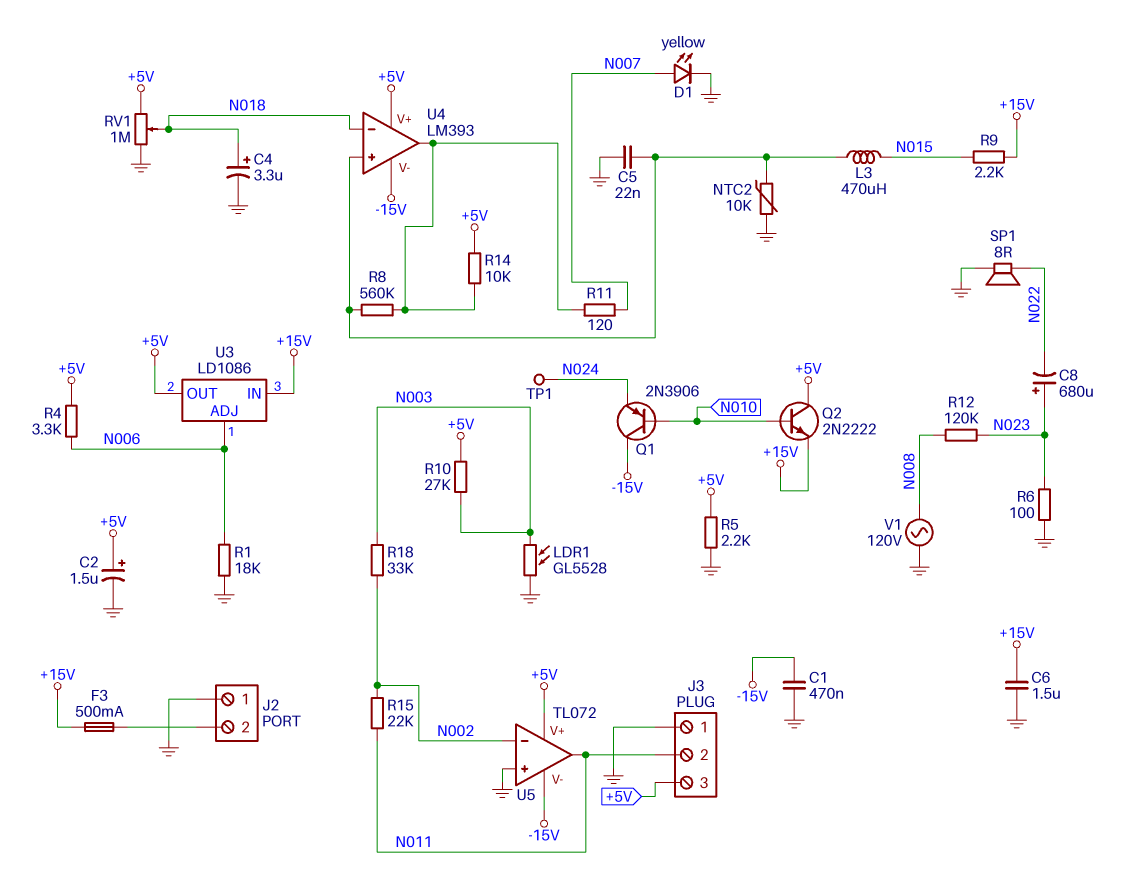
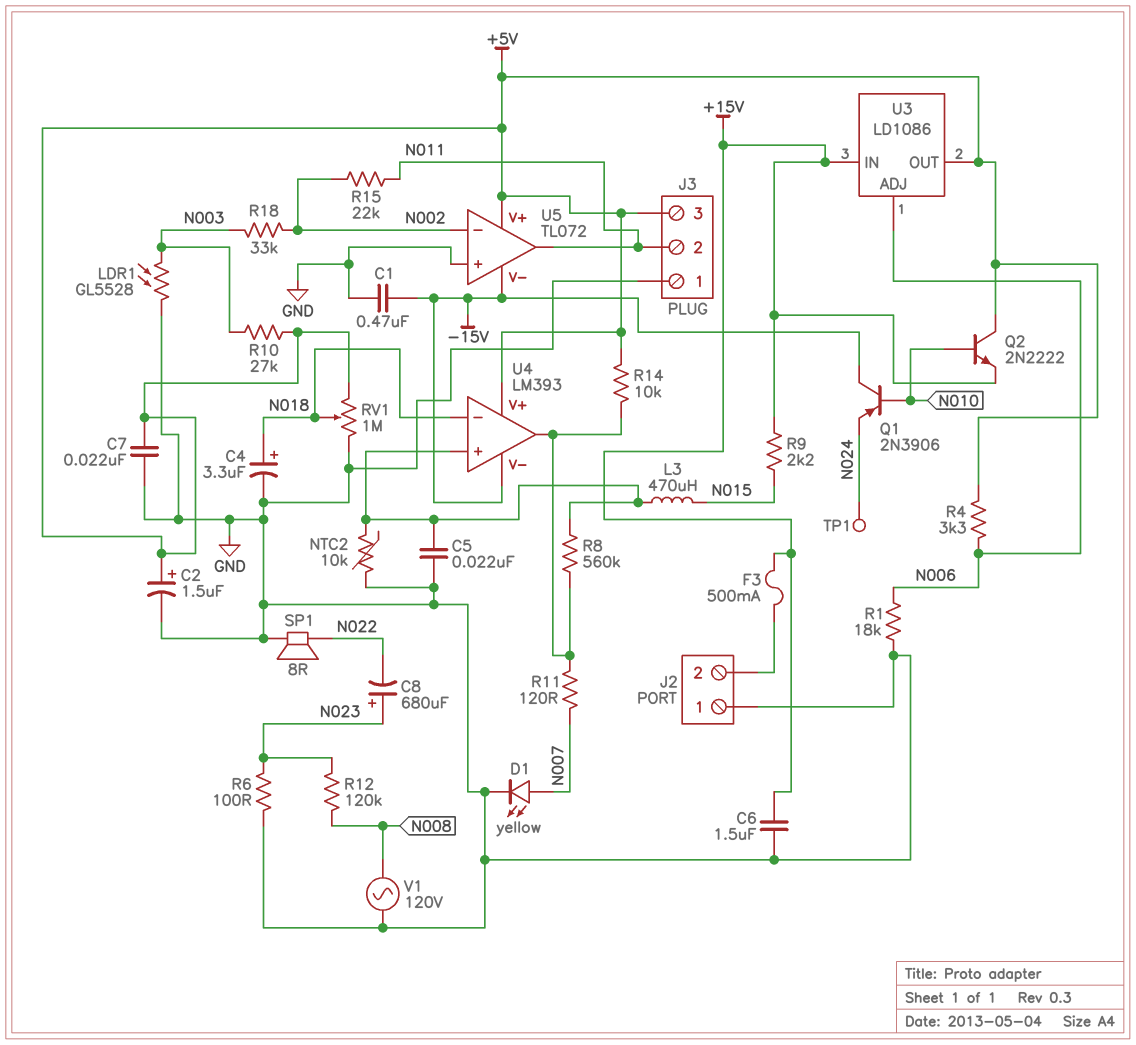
C7: none -> 22nF (+5V, GND)
R5: 2.2k (+5V, GND) -> none

